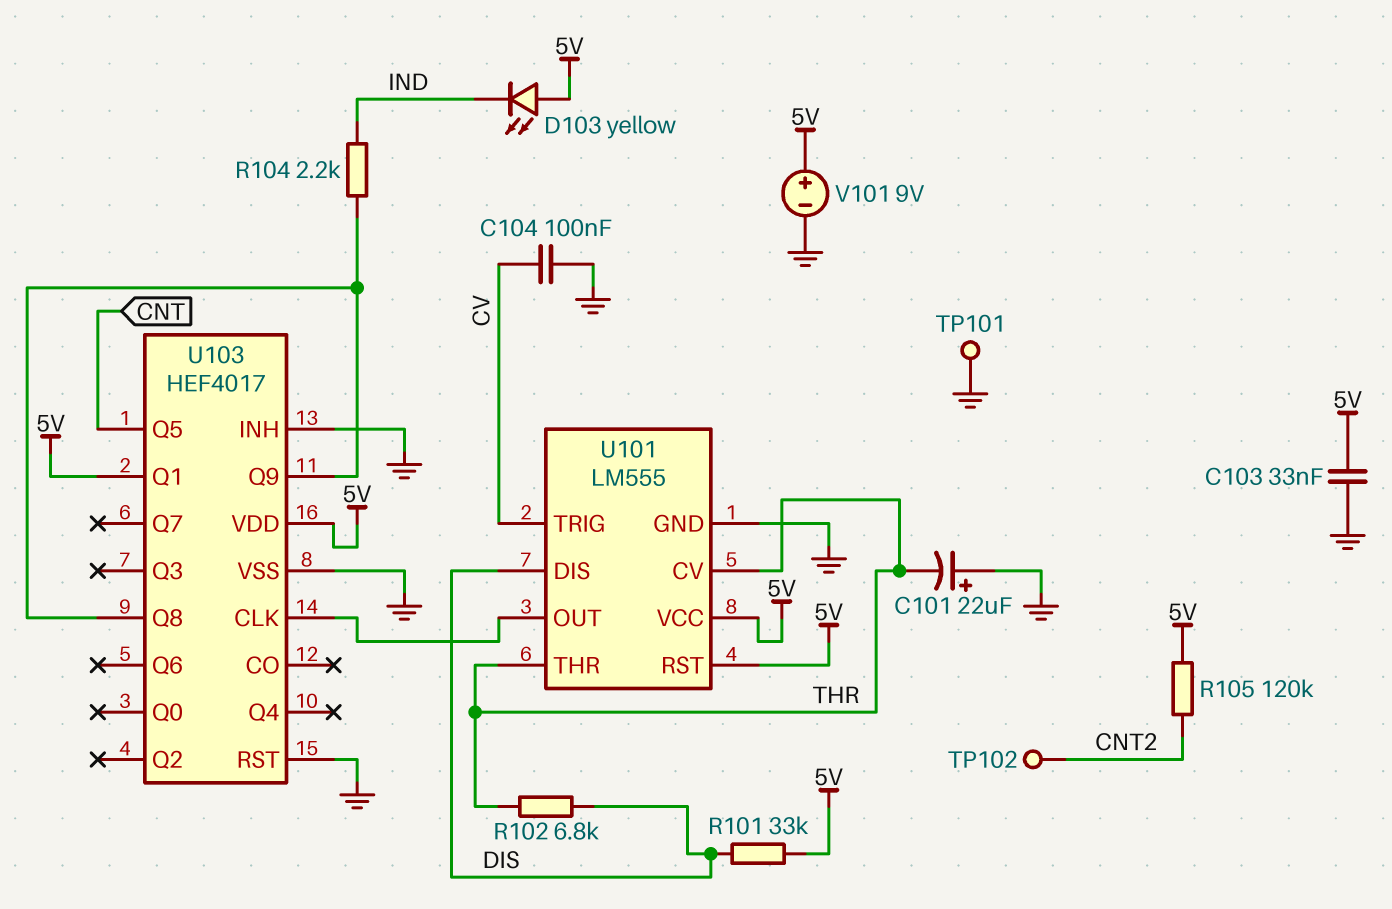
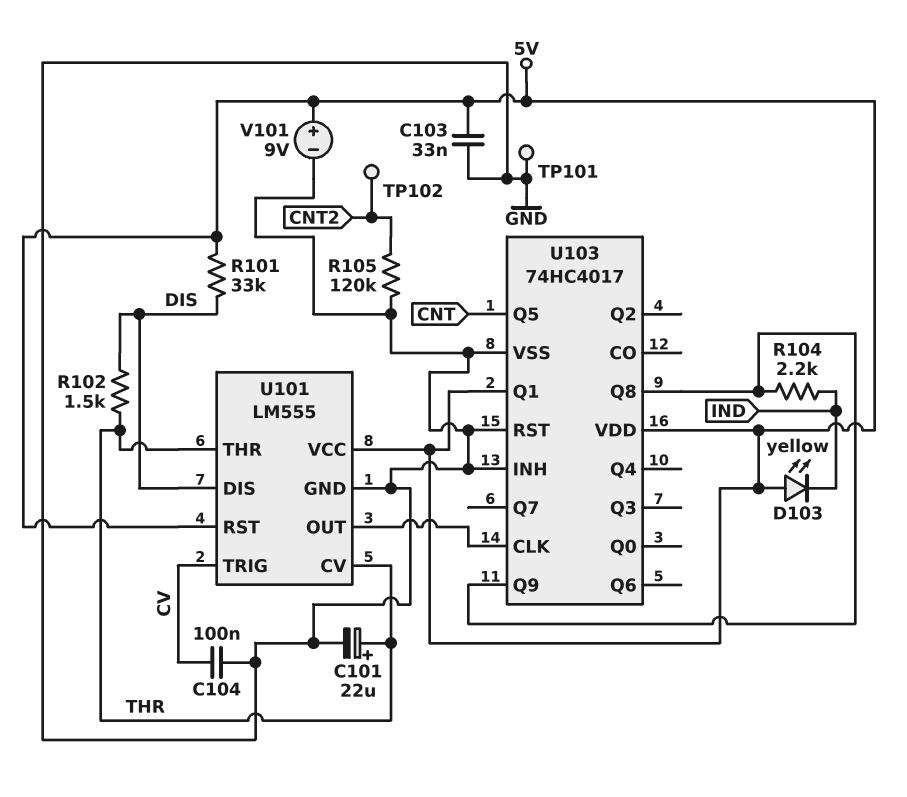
C101: 22uF (plus GND, minus THR) -> 22uF (plus THR, minus GND)
R102: 6.8k (DIS, THR) -> 1.5k (DIS, THR)
R105: 120k (5V, CNT2) -> 120k (CNT2, GND)
U103: HEF4017 -> 74HC4017

